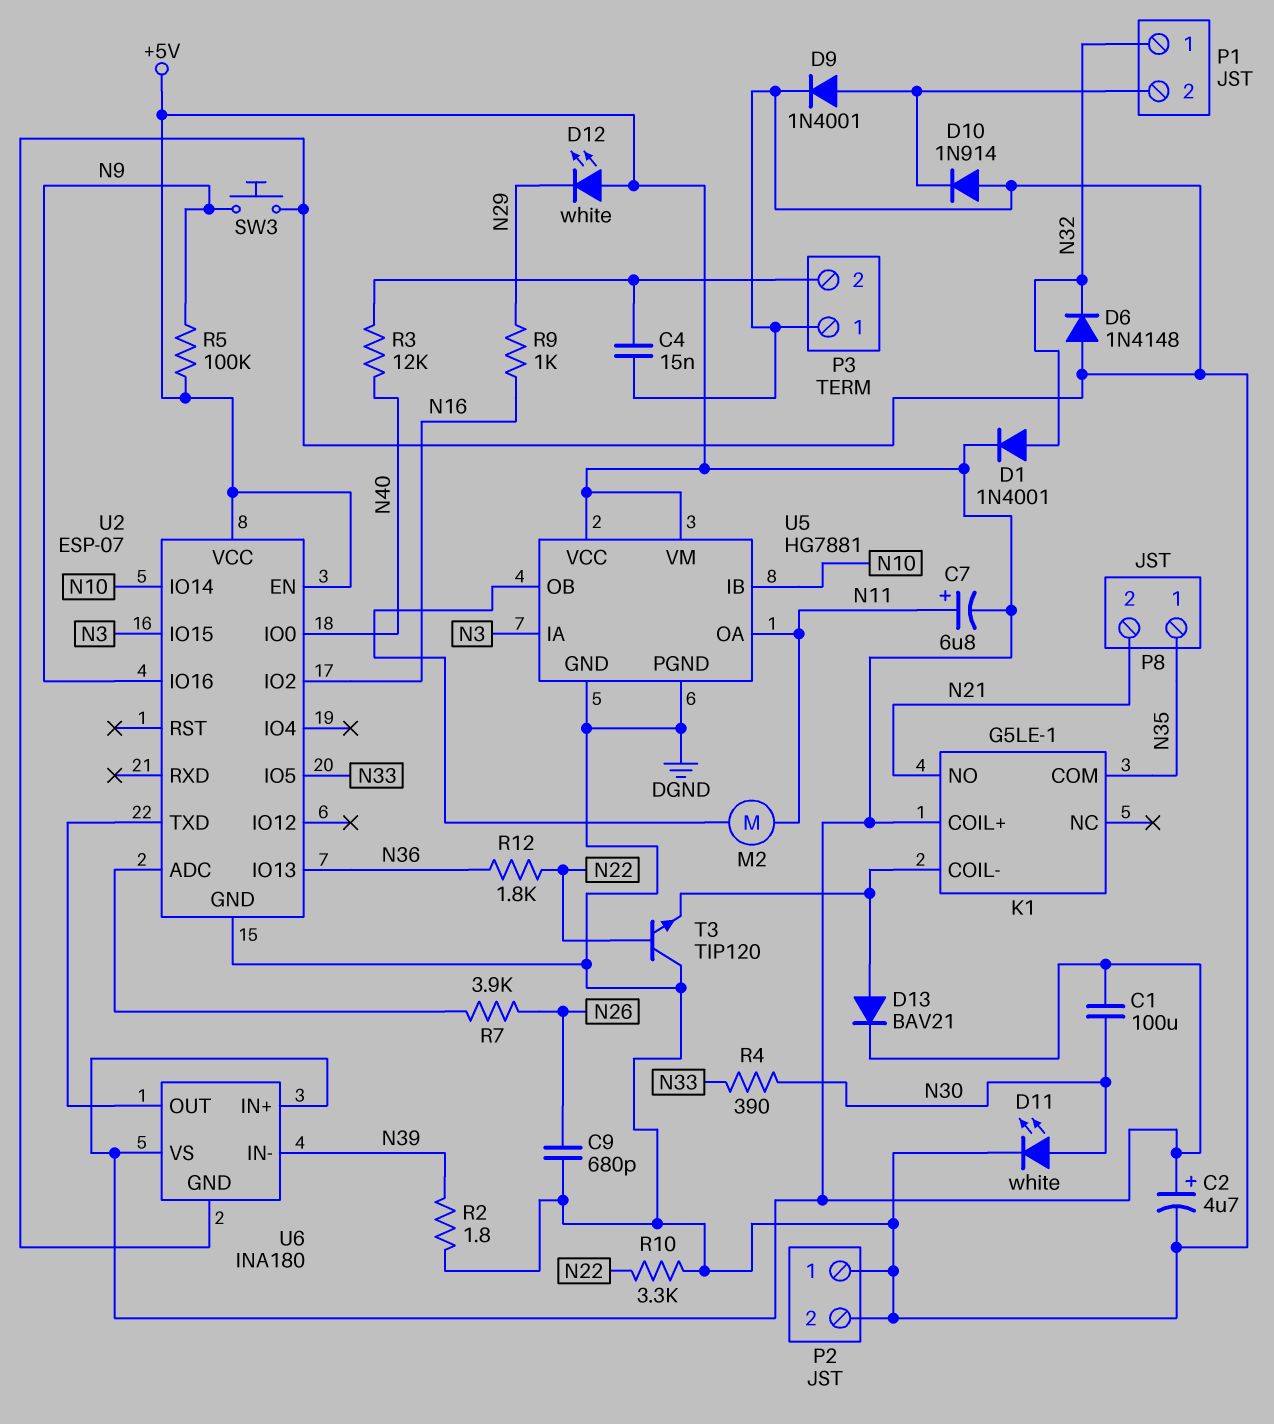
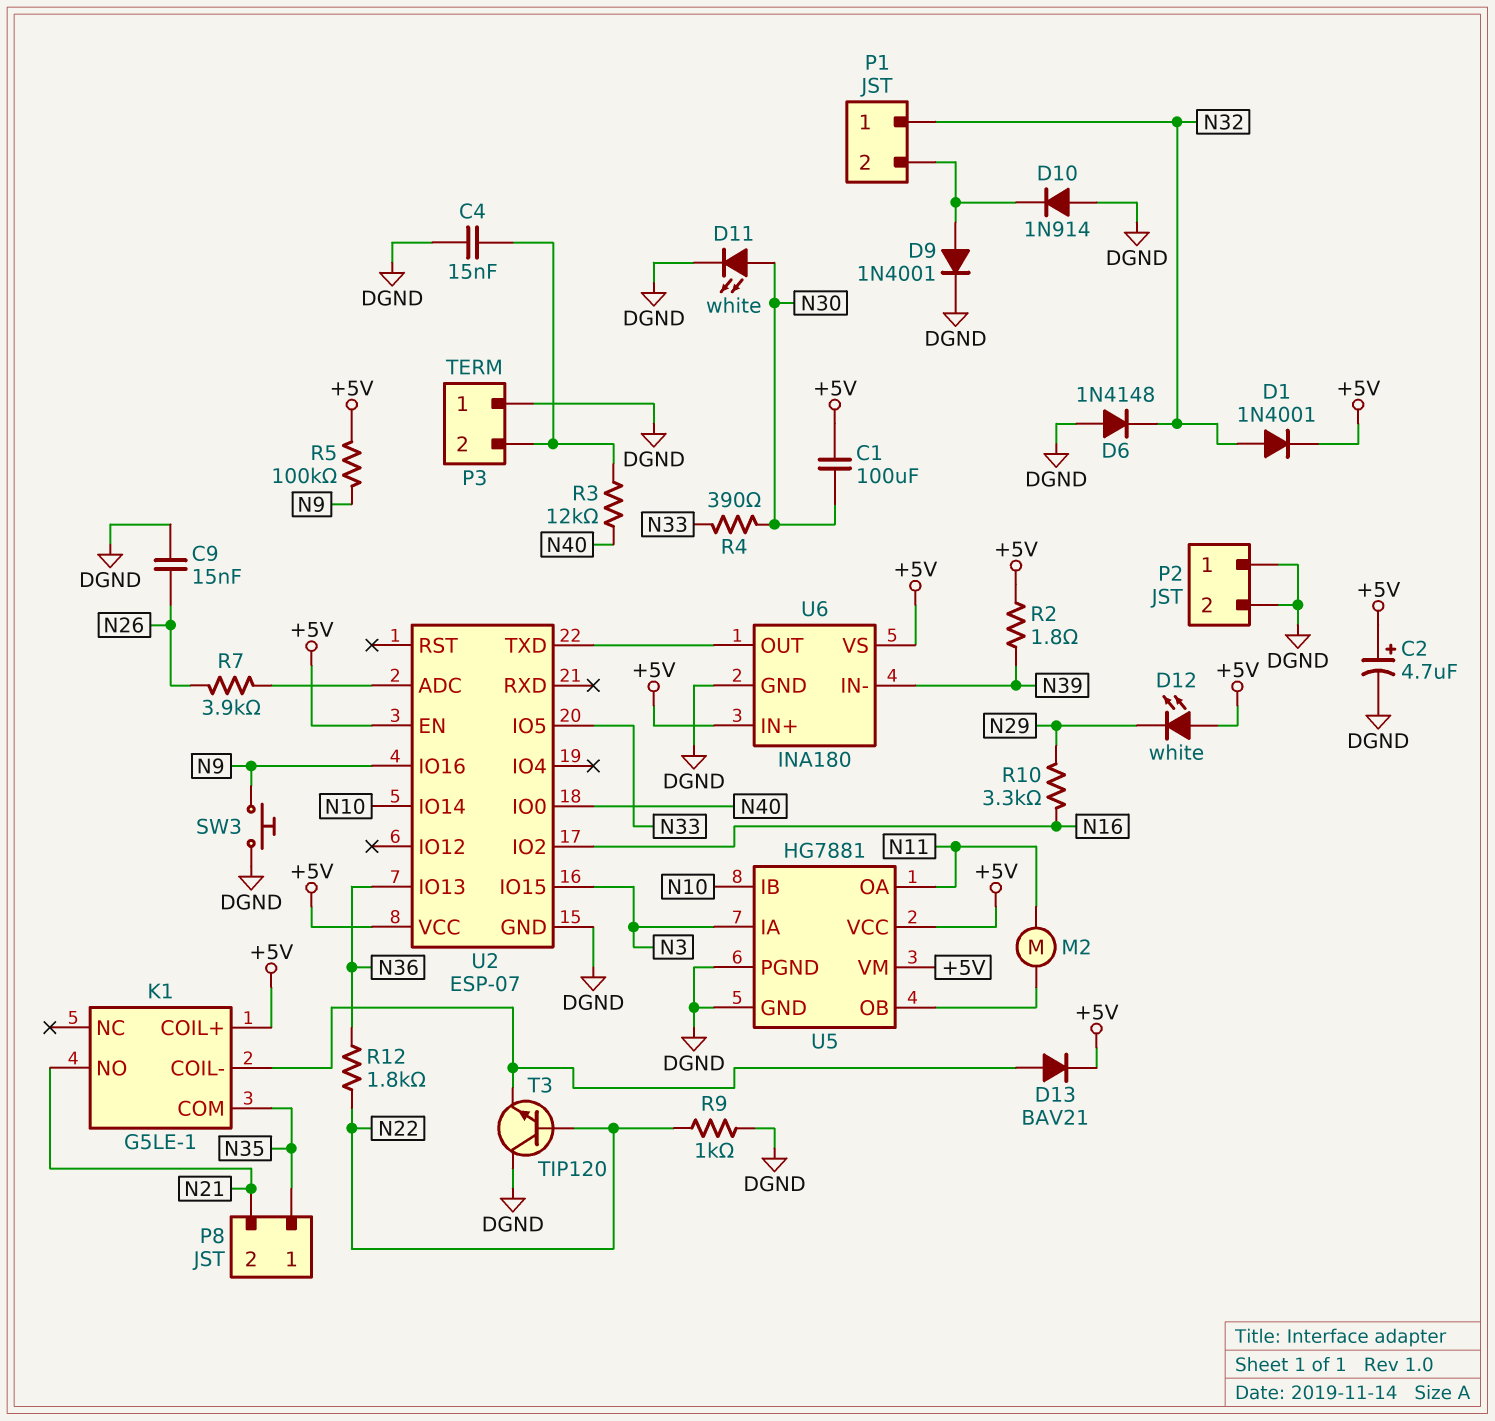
C7: 6.8uF (plus N11, minus +5V) -> none
C9: 680pF (DGND, N26) -> 15nF (DGND, N26)
R2: 1.8 (DGND, N39) -> 1.8 (+5V, N39)
R9: 1k (N16, N29) -> 1k (DGND, N22)
R10: 3.3k (DGND, N22) -> 3.3k (N16, N29)

